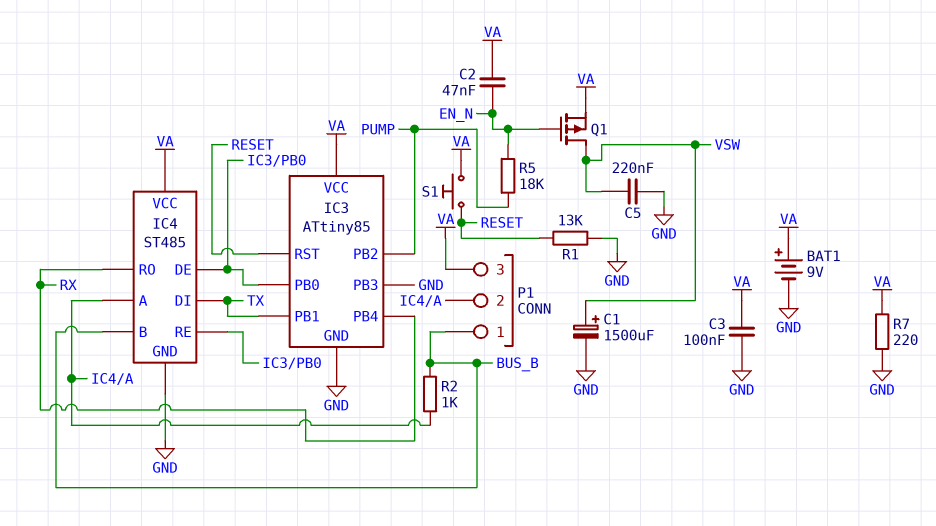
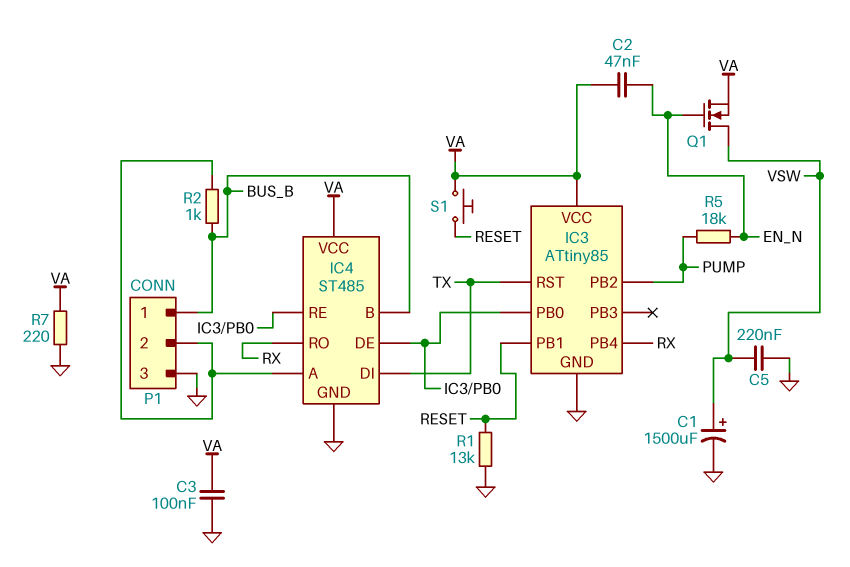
BAT1: 9V (plus VA, minus GND) -> none
IC3 pin PB1: TX -> RESET
IC3 pin PB3: GND -> none
IC3 pin RST: RESET -> TX
P1 pin 3: VA -> GND
Q1: PMOS (G EN_N, D VSW, S VA) -> NMOS (G EN_N, D VSW, S VA)

